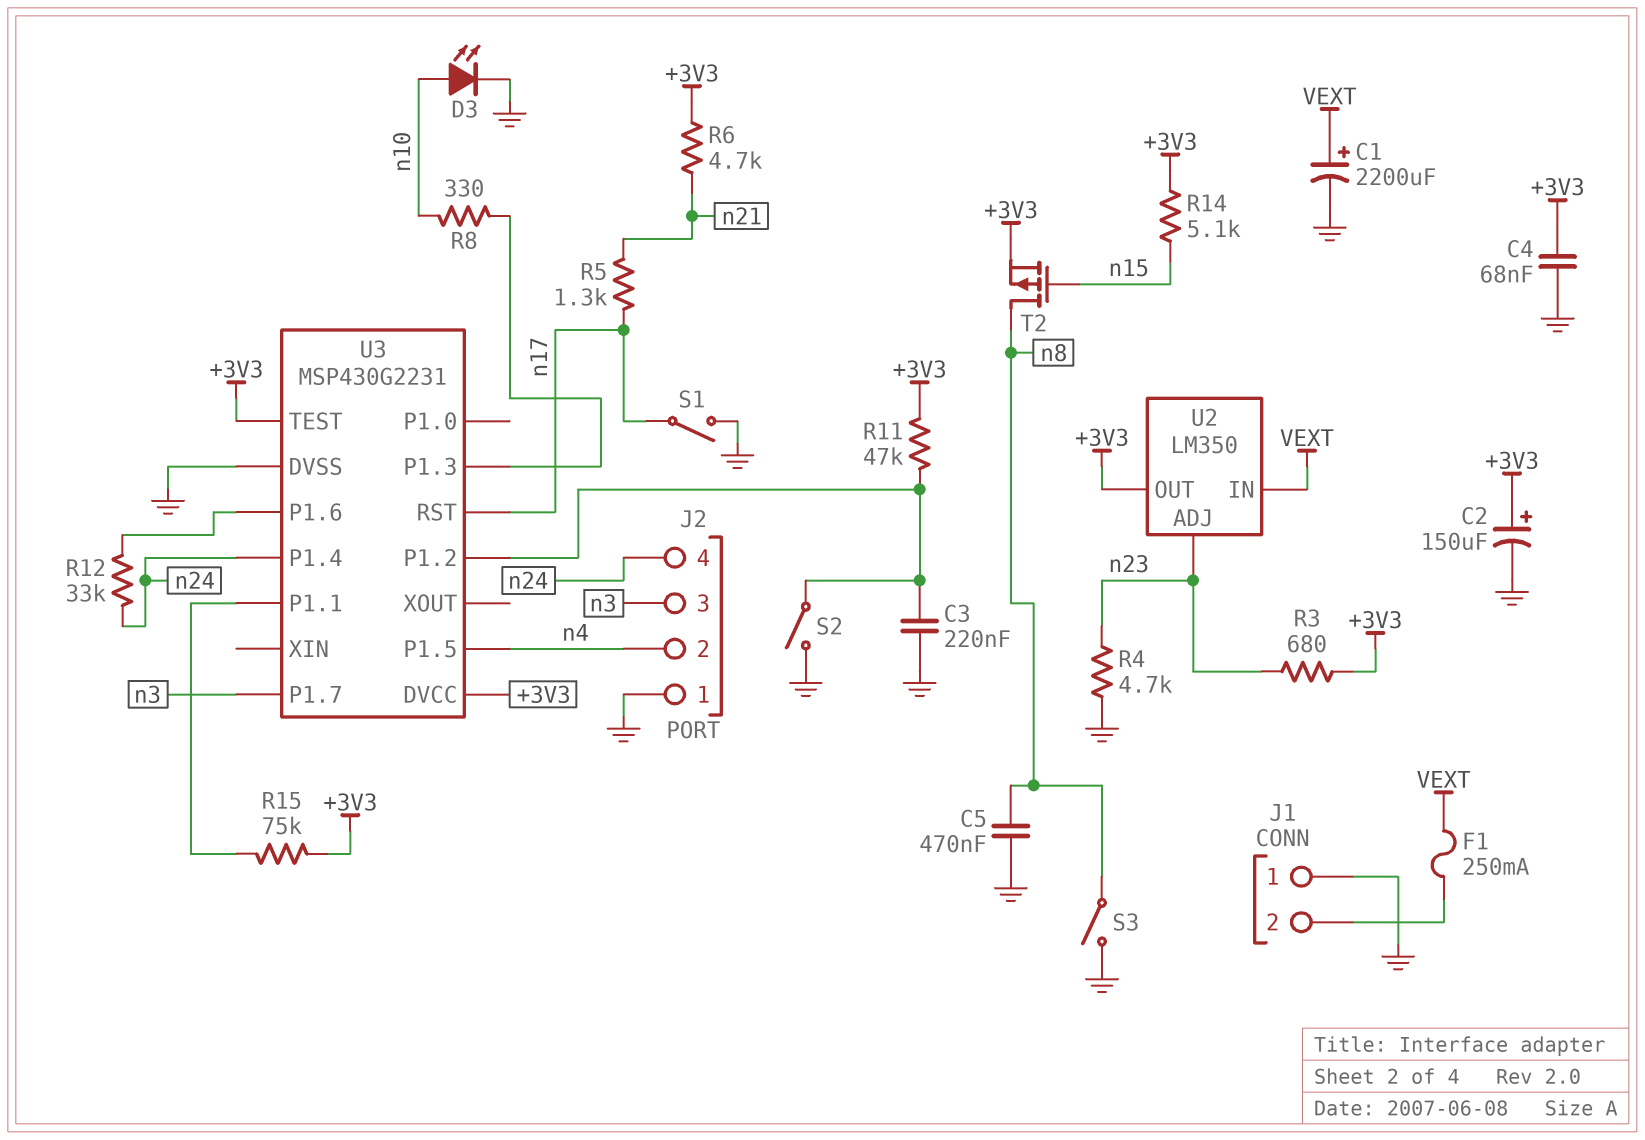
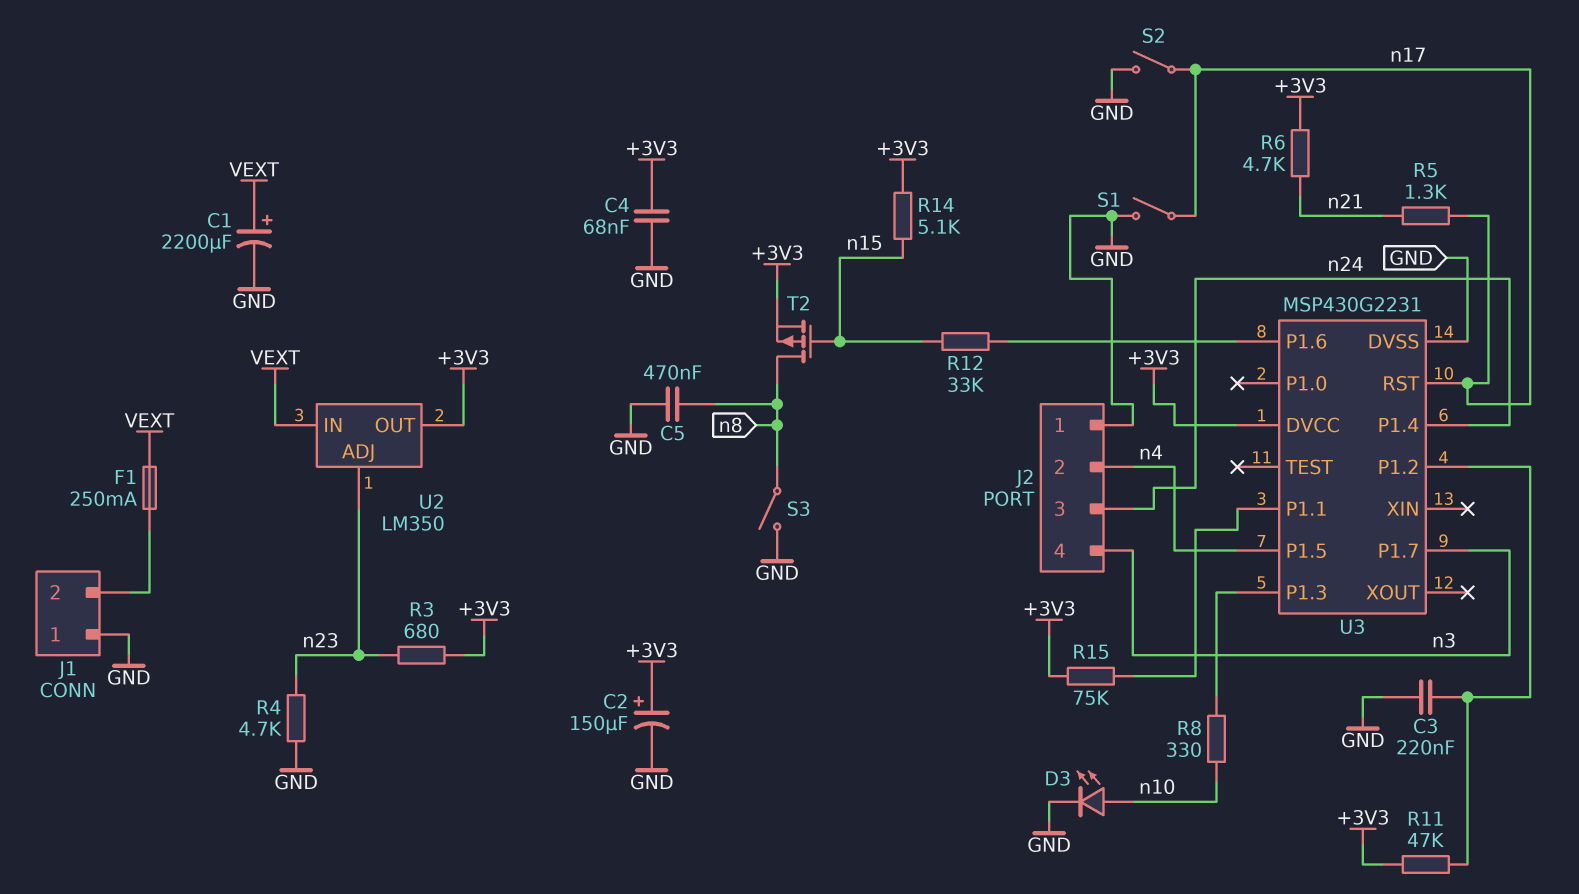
J2 pin 3: n3 -> n24
J2 pin 4: n24 -> n3
R12: 33k (U3/P1.6, n24) -> 33k (U3/P1.6, n15)
S2: switch (GND, U3/P1.2) -> switch (GND, n17)
U3 pin TEST: +3V3 -> none

